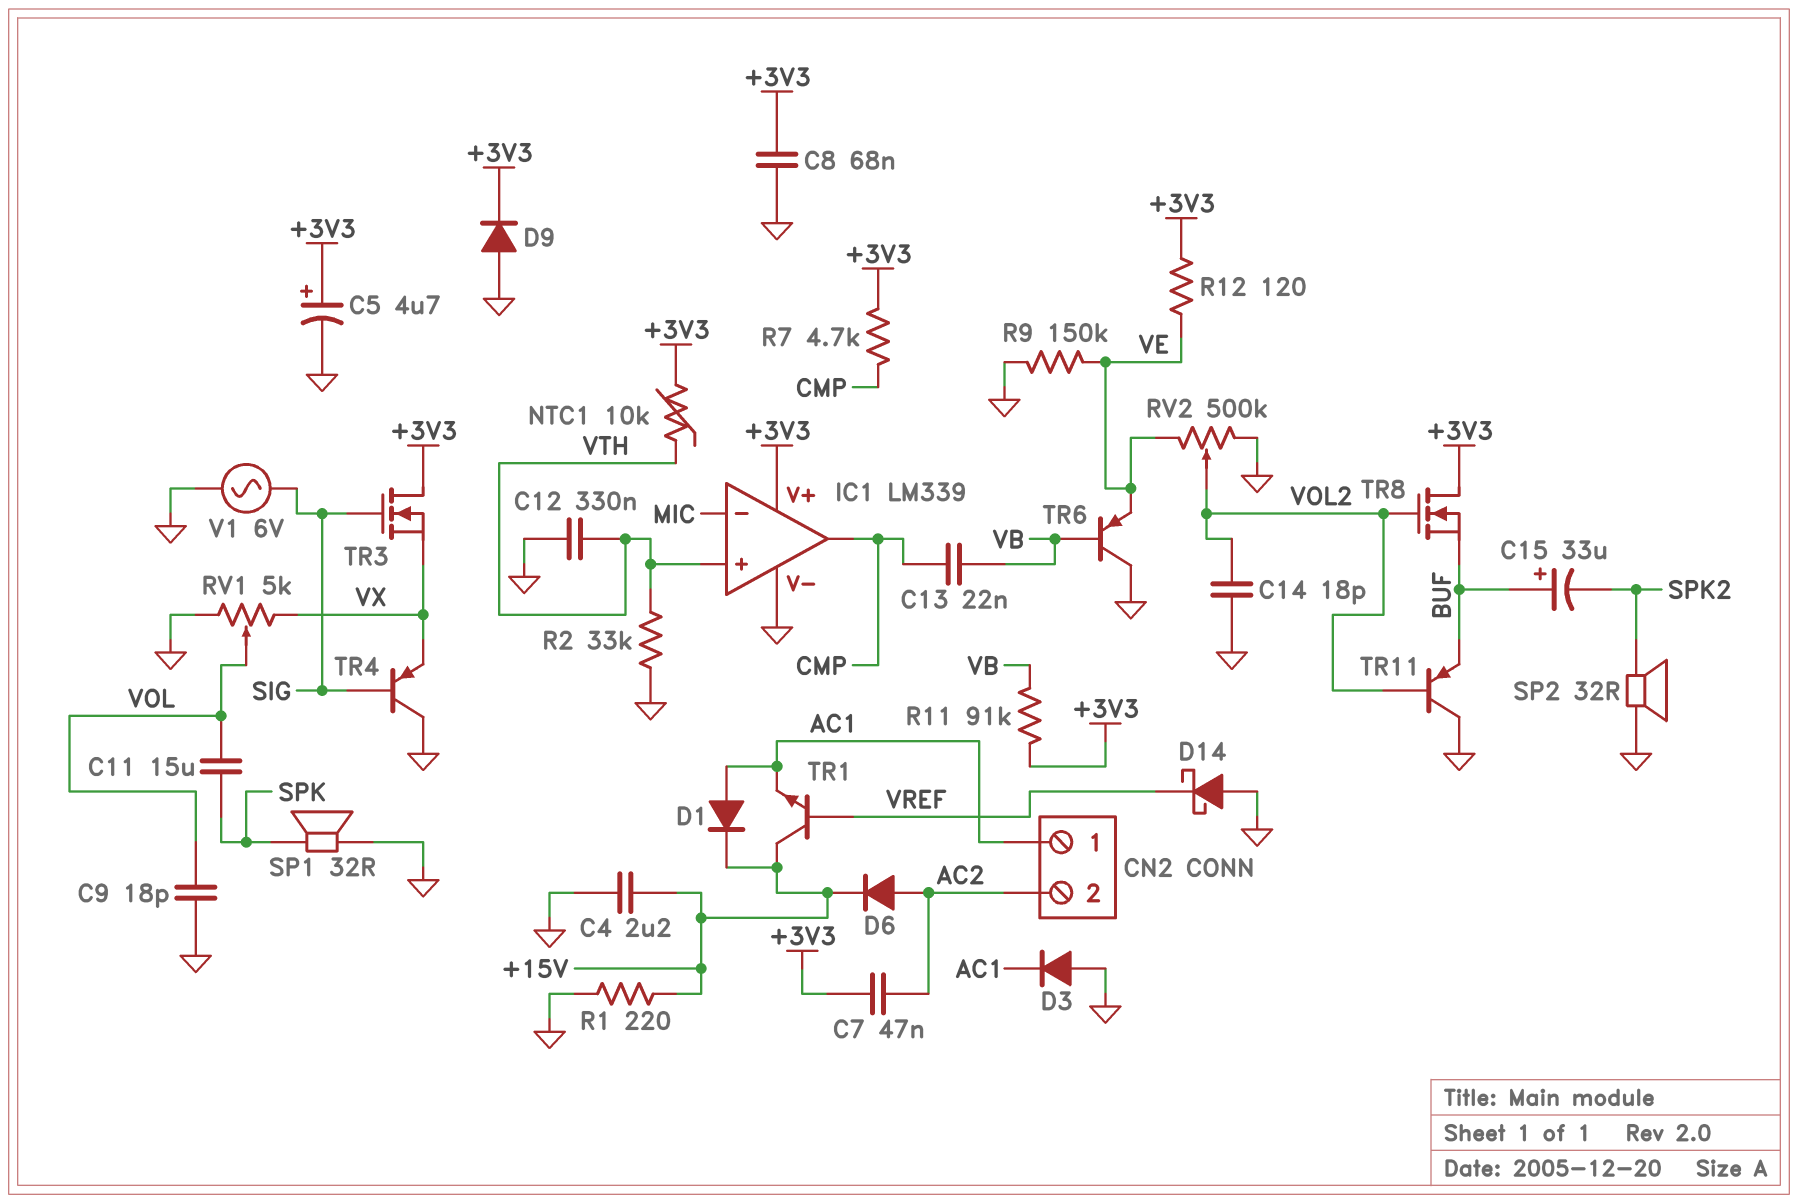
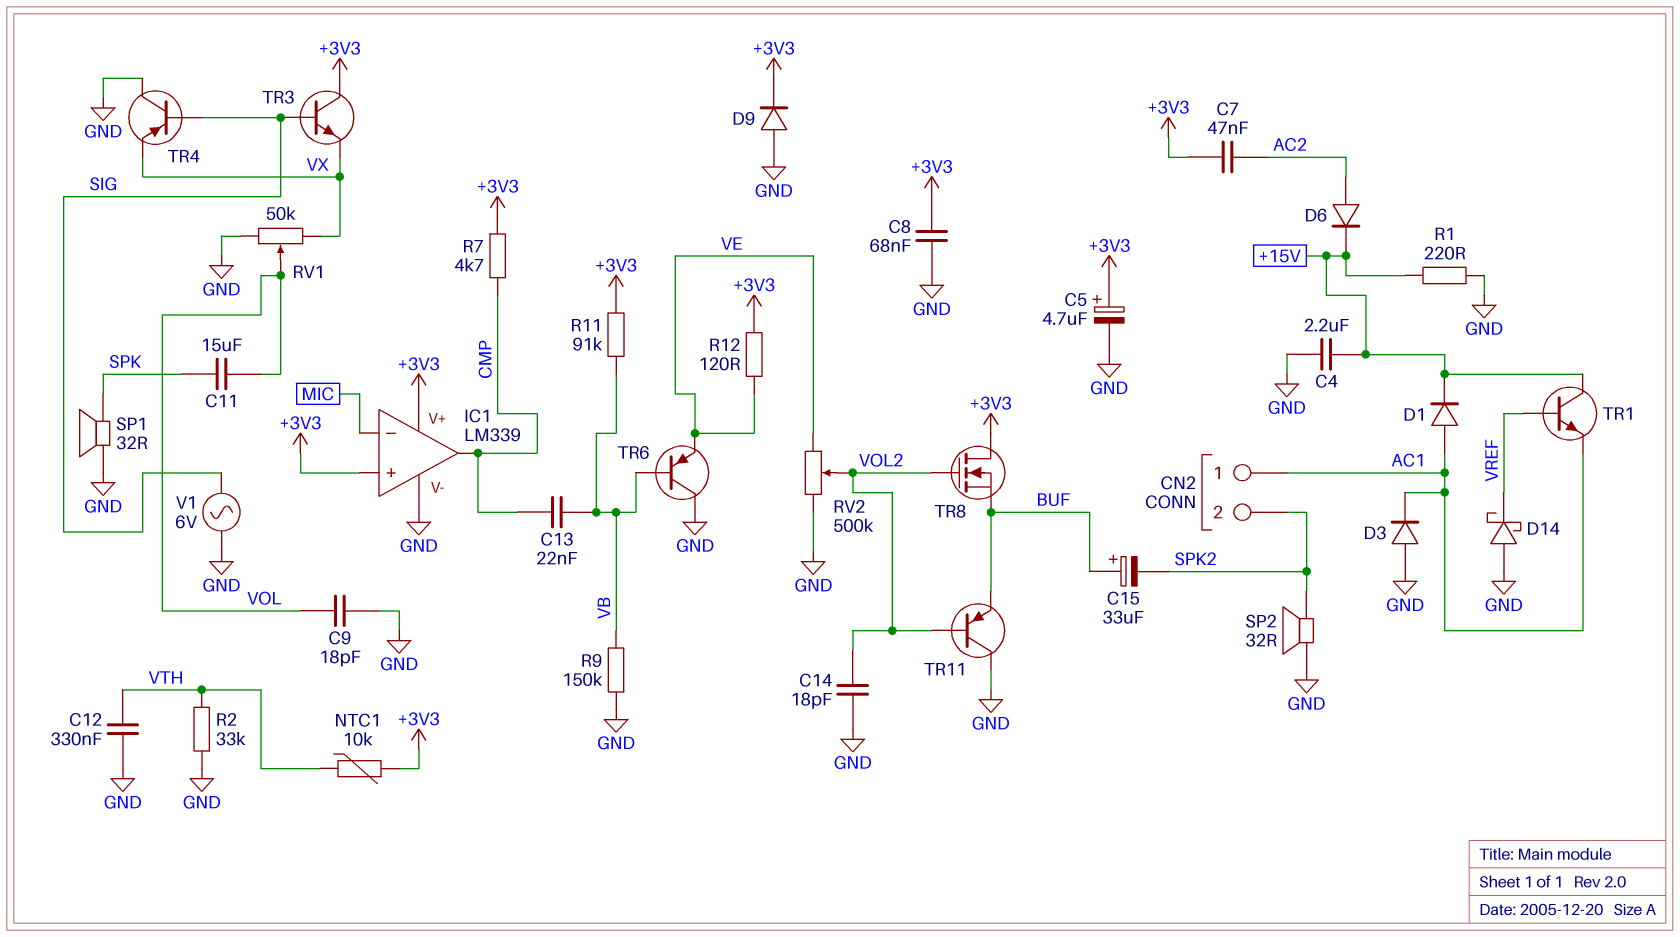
CN2 pin 2: AC2 -> SPK2
IC1 pin in+: VTH -> +3V3
R9: 150k (GND, VE) -> 150k (GND, VB)
RV1: 5k (GND, VX, wiper VOL) -> 50k (GND, VX, wiper VOL)
TR3: NMOS (G SIG, D +3V3, S VX) -> NPN (B SIG, C +3V3, E VX)

